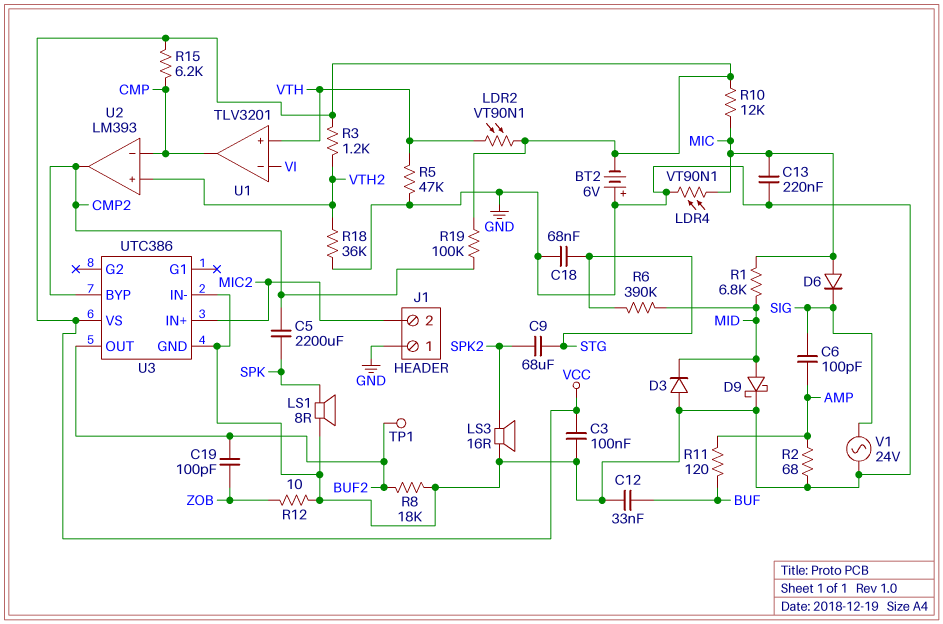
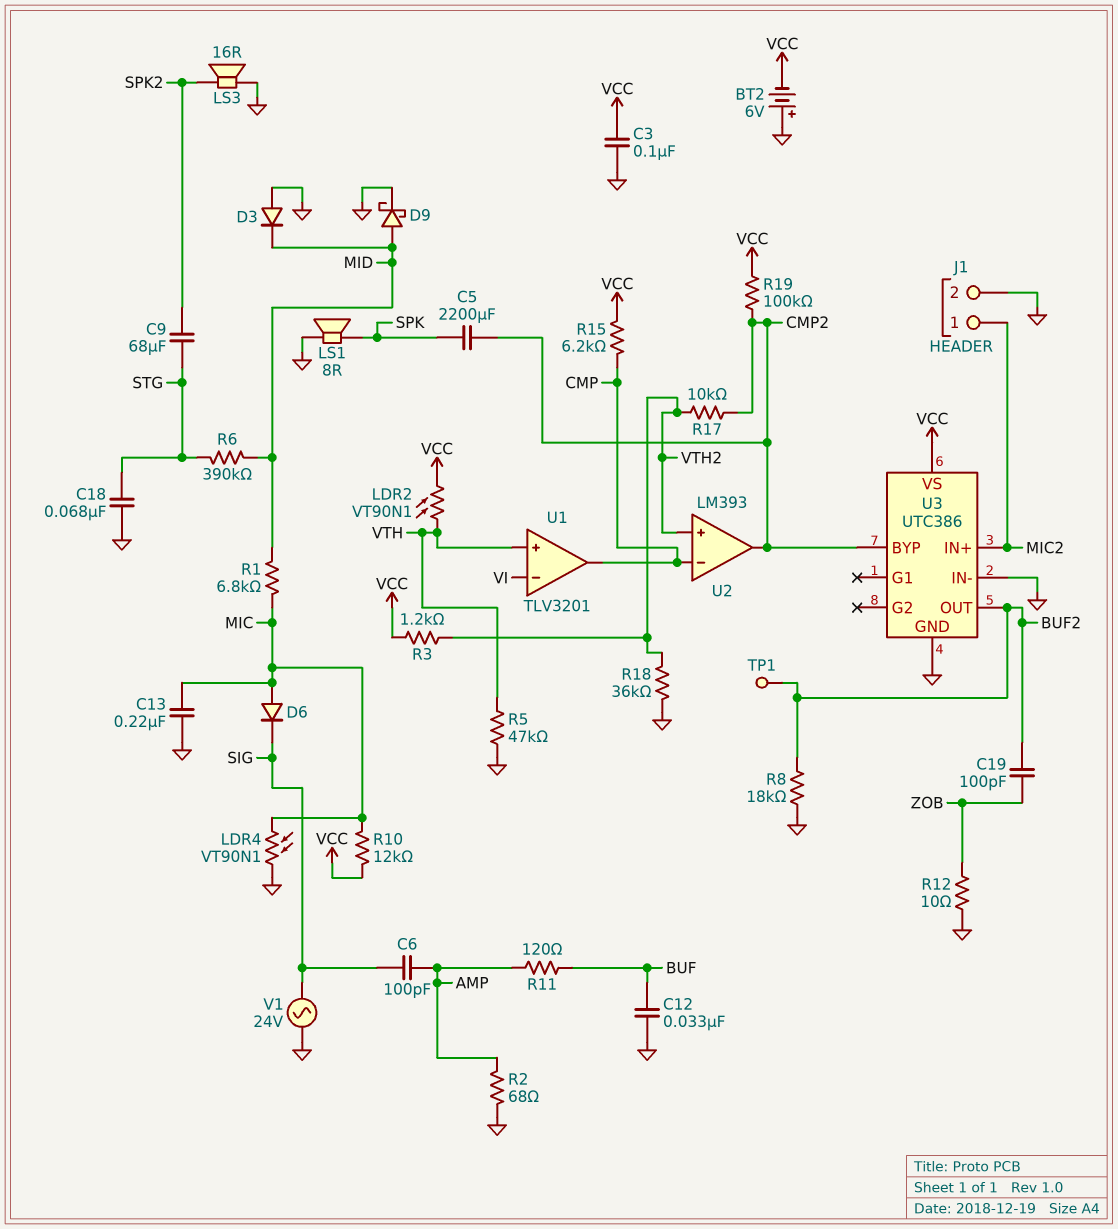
J1 pin 1: GND -> MIC2
J1 pin 2: MIC2 -> GND
R17: none -> 10k (CMP2, VTH2)

